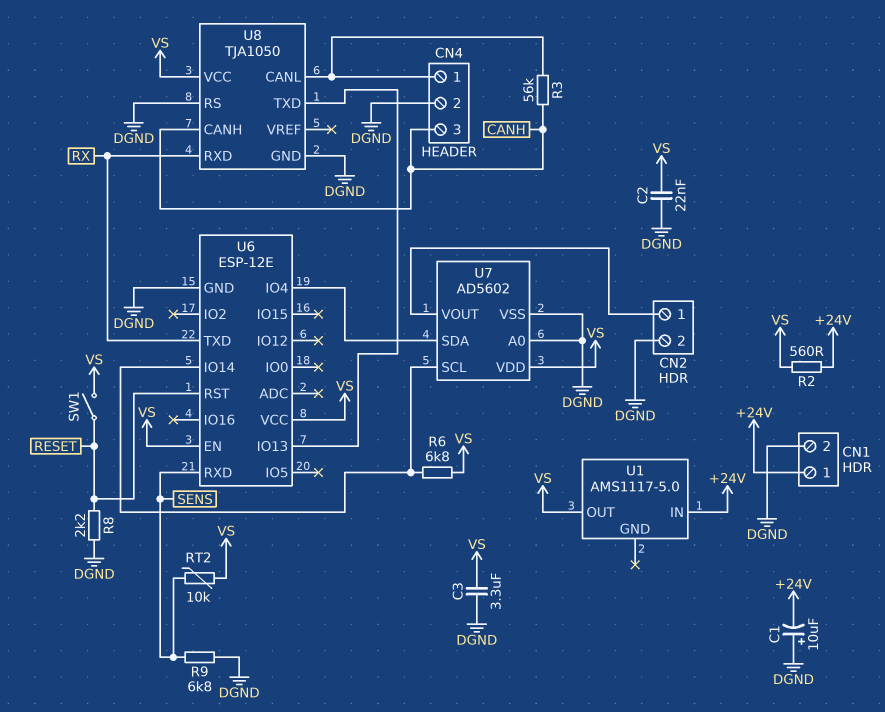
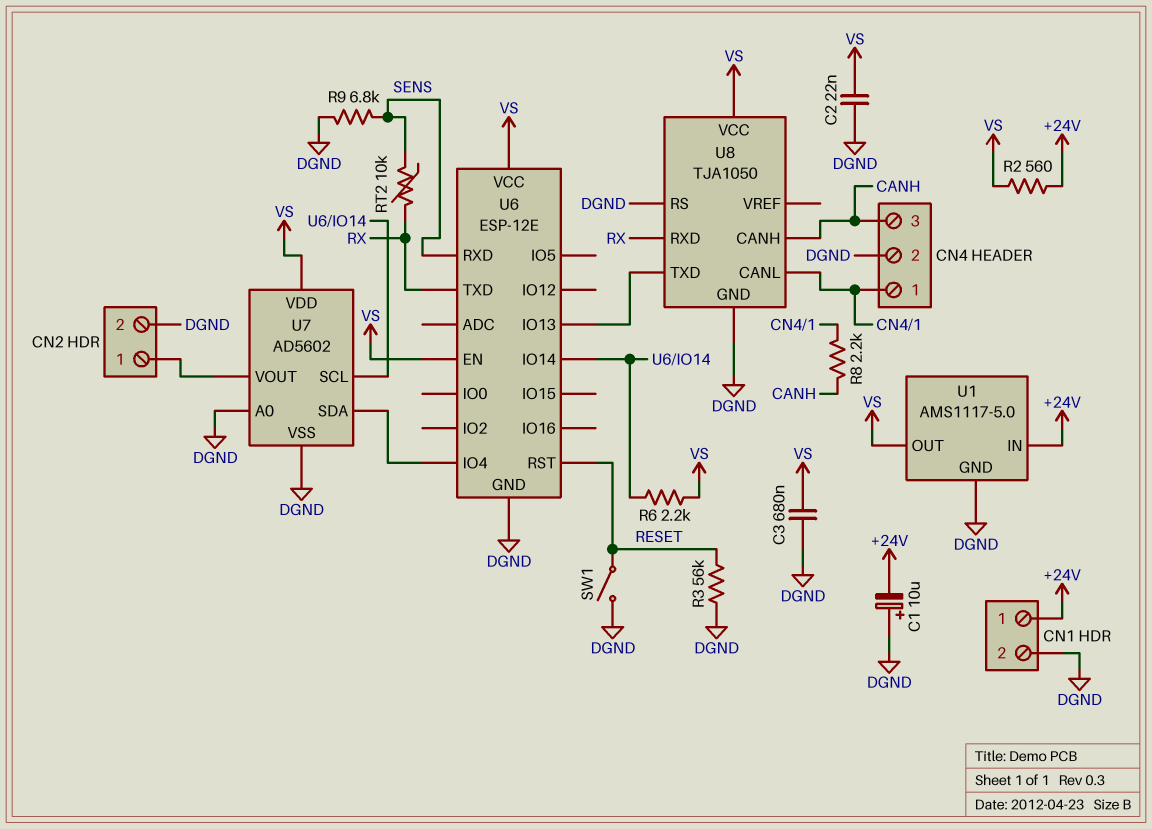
C3: 3.3uF (DGND, VS) -> 680nF (DGND, VS)
R3: 56k (CANH, CN4/1) -> 56k (DGND, RESET)
R6: 6.8k (U6/IO14, VS) -> 2.2k (U6/IO14, VS)
R8: 2.2k (DGND, RESET) -> 2.2k (CANH, CN4/1)
RT2: 10k (SENS, VS) -> 10k (RX, SENS)
SW1: switch (RESET, VS) -> switch (DGND, RESET)
U1 pin GND: none -> DGND

